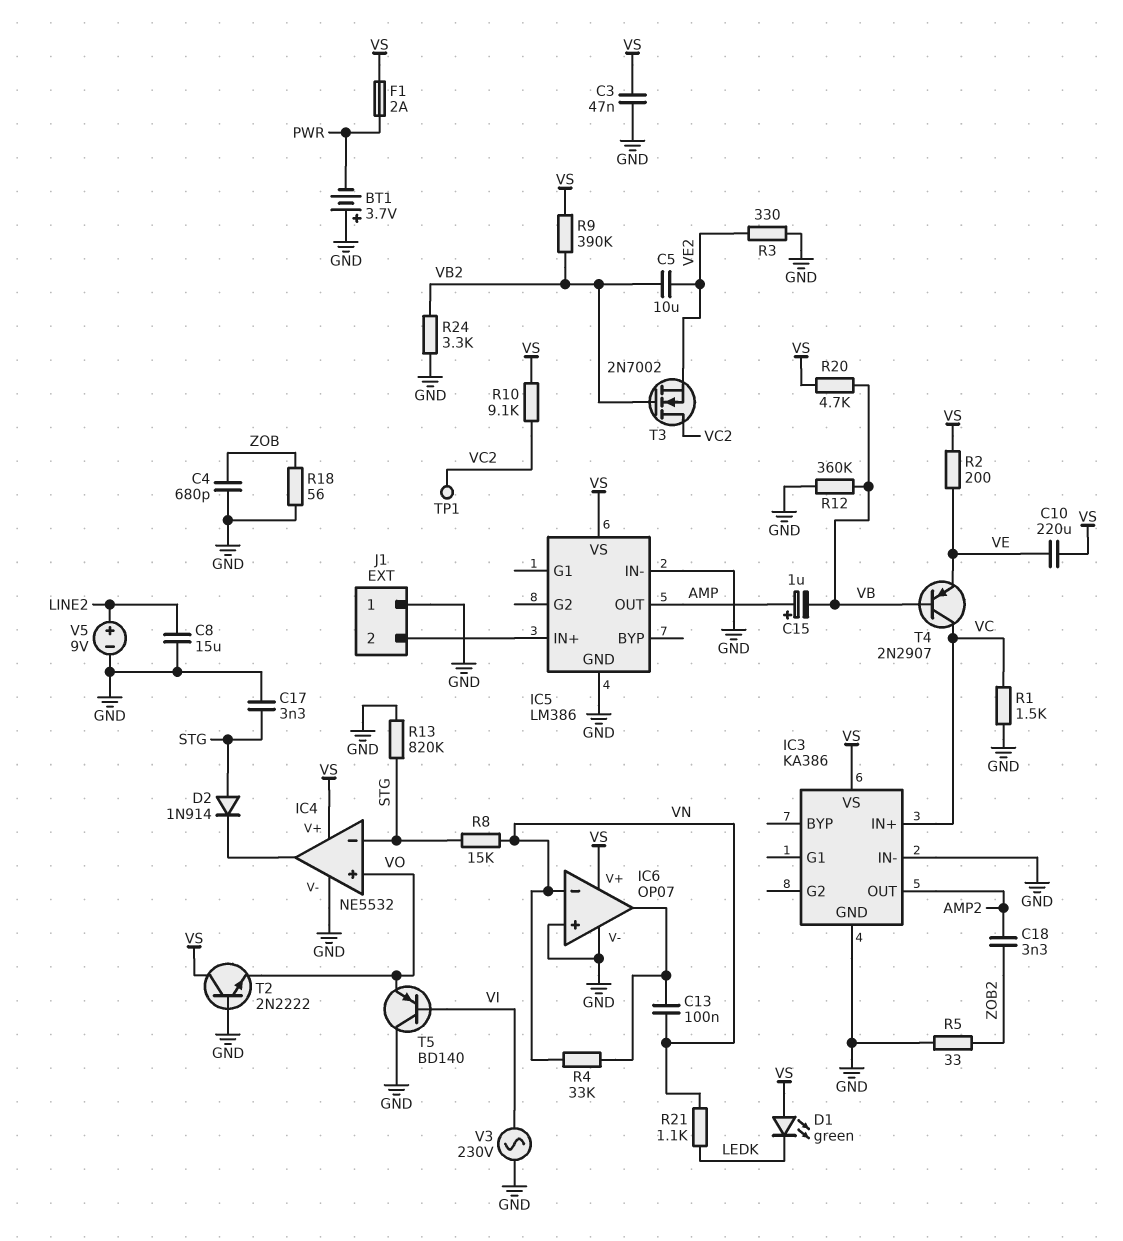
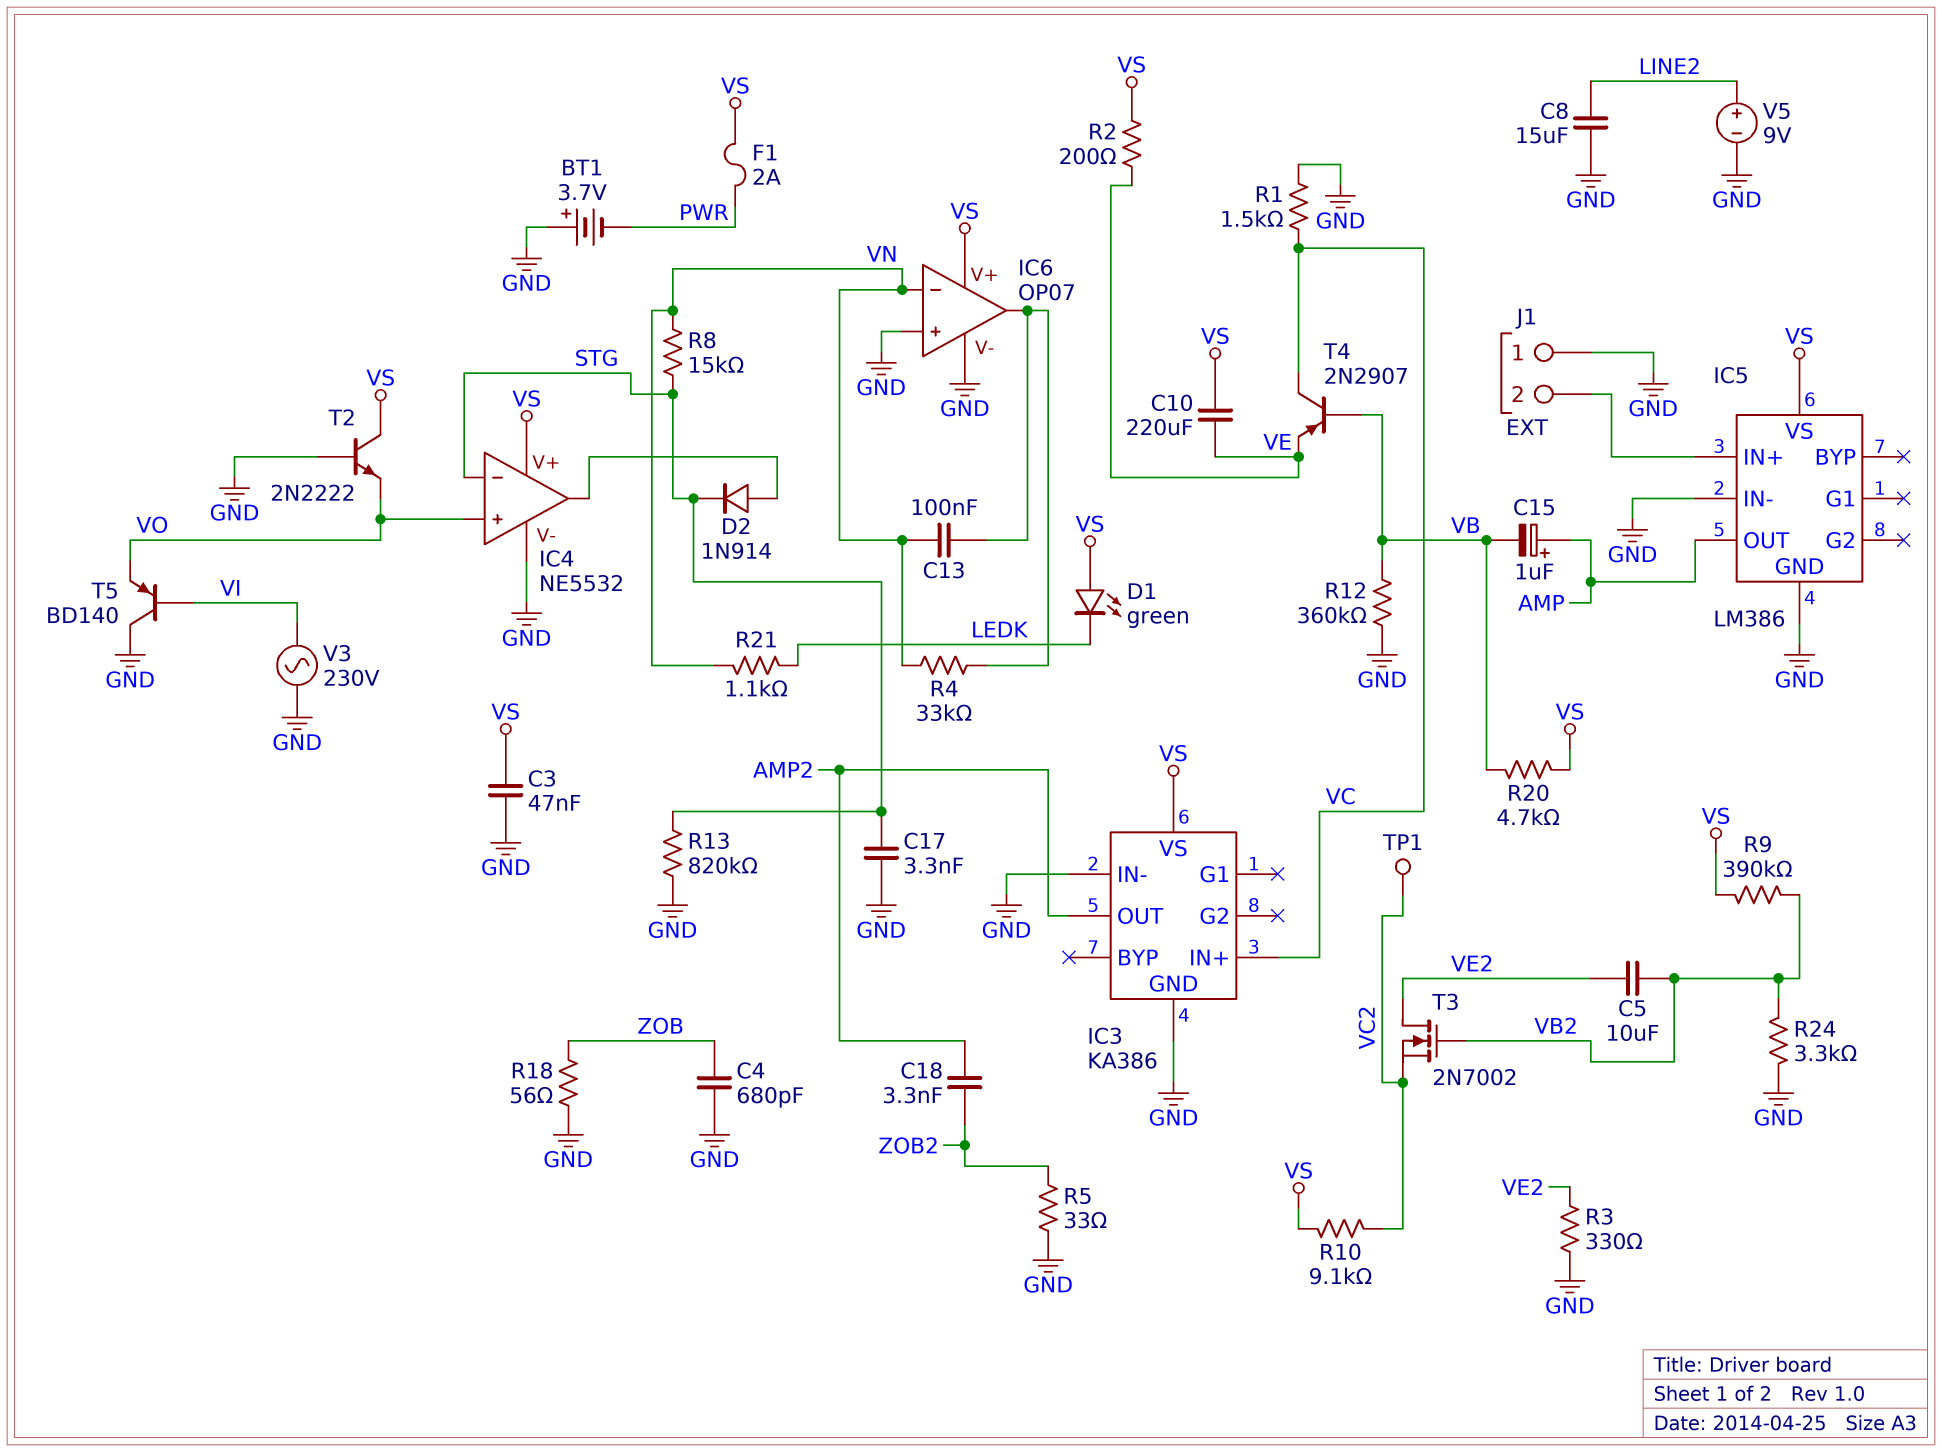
D2: diode 1N914 (A STG, K IC4/out) -> diode 1N914 (A IC4/out, K STG)
T3: NMOS 2N7002 (G VB2, D VC2, S VE2) -> NMOS 2N7002 (G VB2, D VE2, S VC2)

